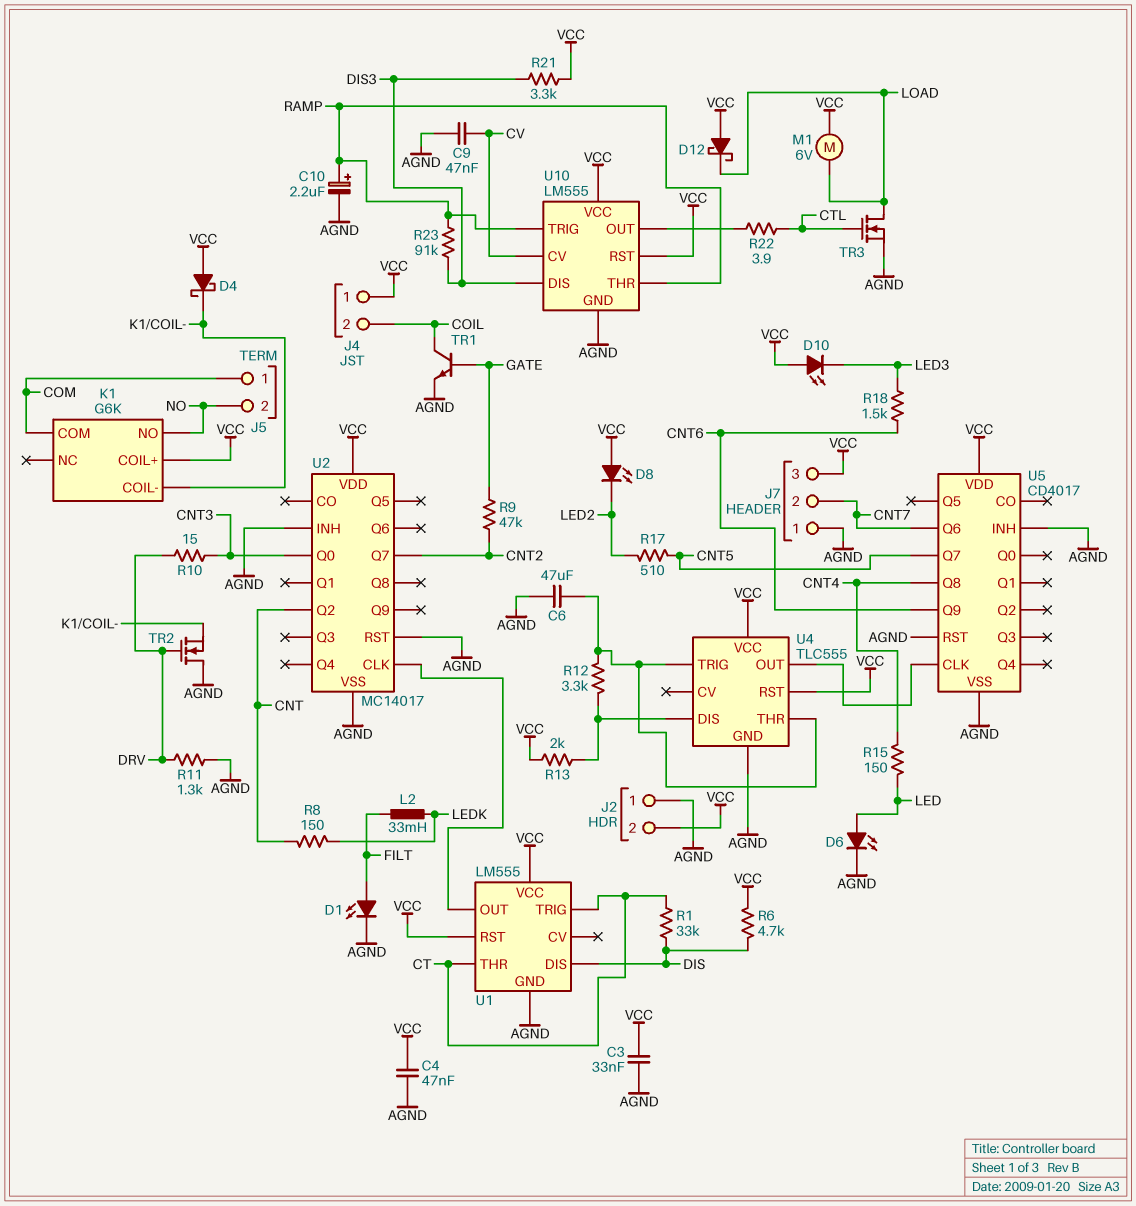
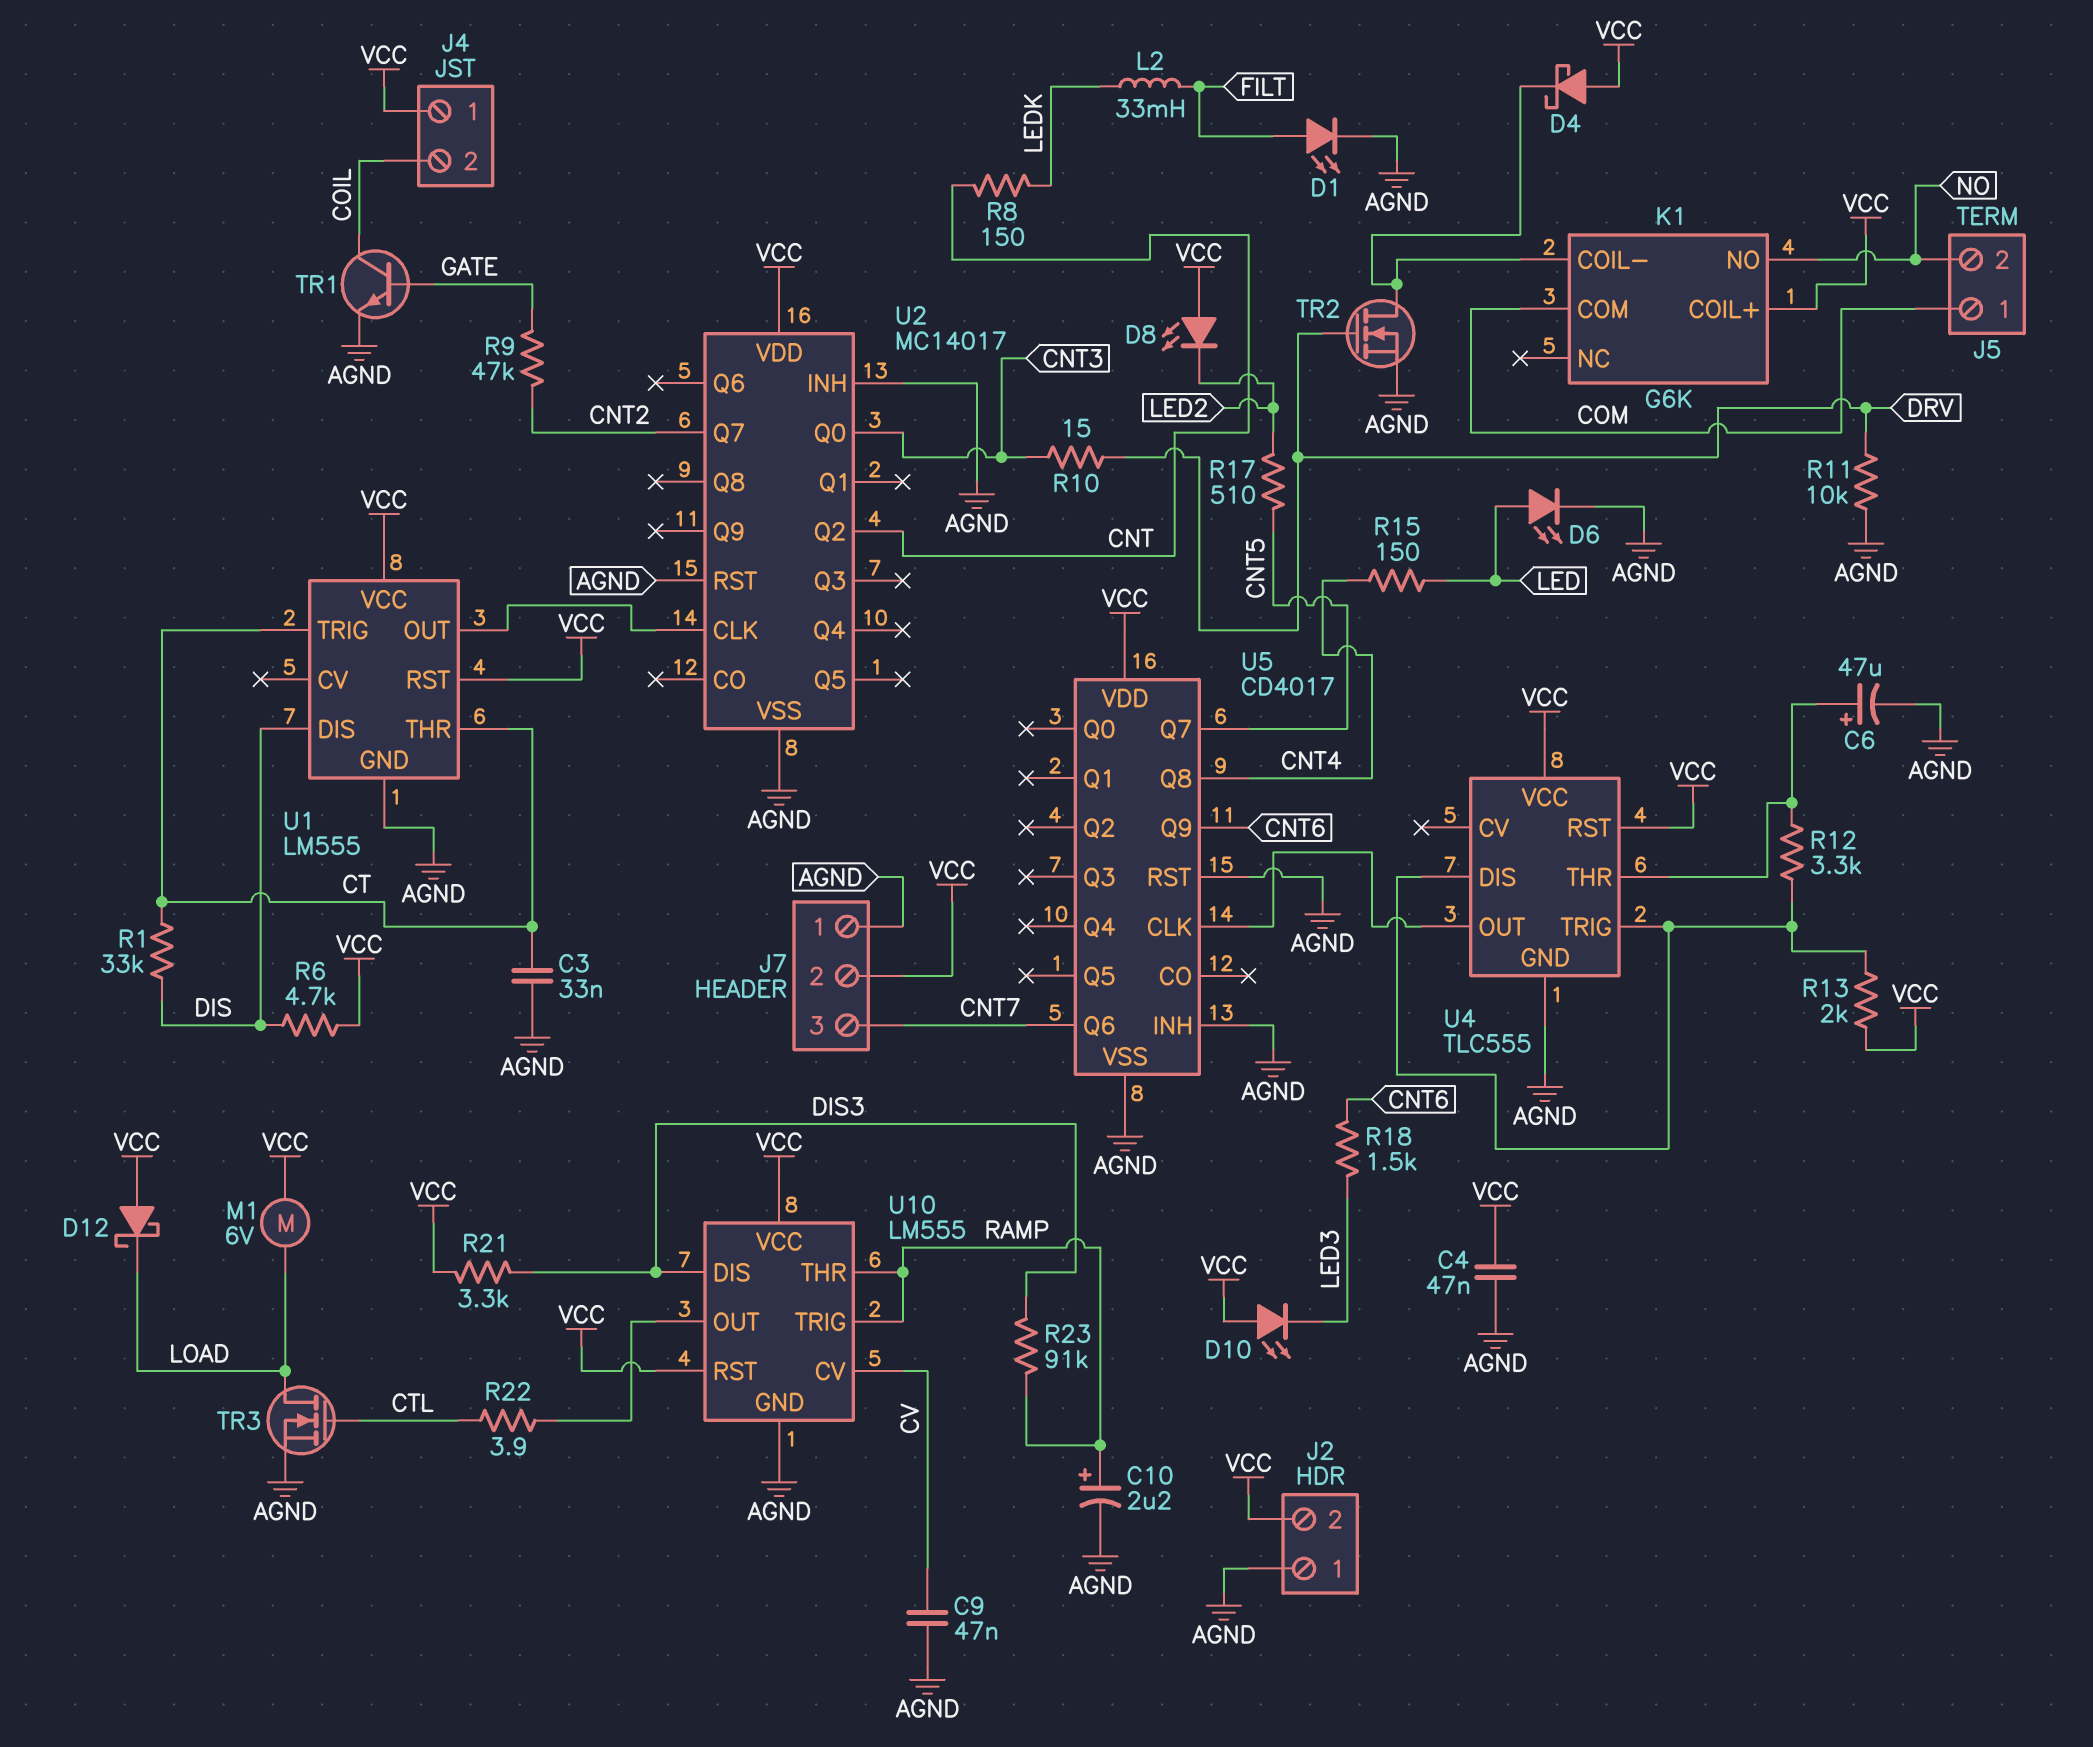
C3: 33nF (AGND, VCC) -> 33nF (AGND, CT)
C6: 47uF (AGND, U4/THR) -> 47uF (plus U4/THR, minus AGND)
J7 pin 2: CNT7 -> VCC
J7 pin 3: VCC -> CNT7
R11: 1.3k (AGND, DRV) -> 10k (AGND, DRV)
TR2: NMOS (G DRV, D AGND, S K1/COIL-) -> NMOS (G DRV, D K1/COIL-, S AGND)
U4 pin TRIG: U4/THR -> U4/DIS

